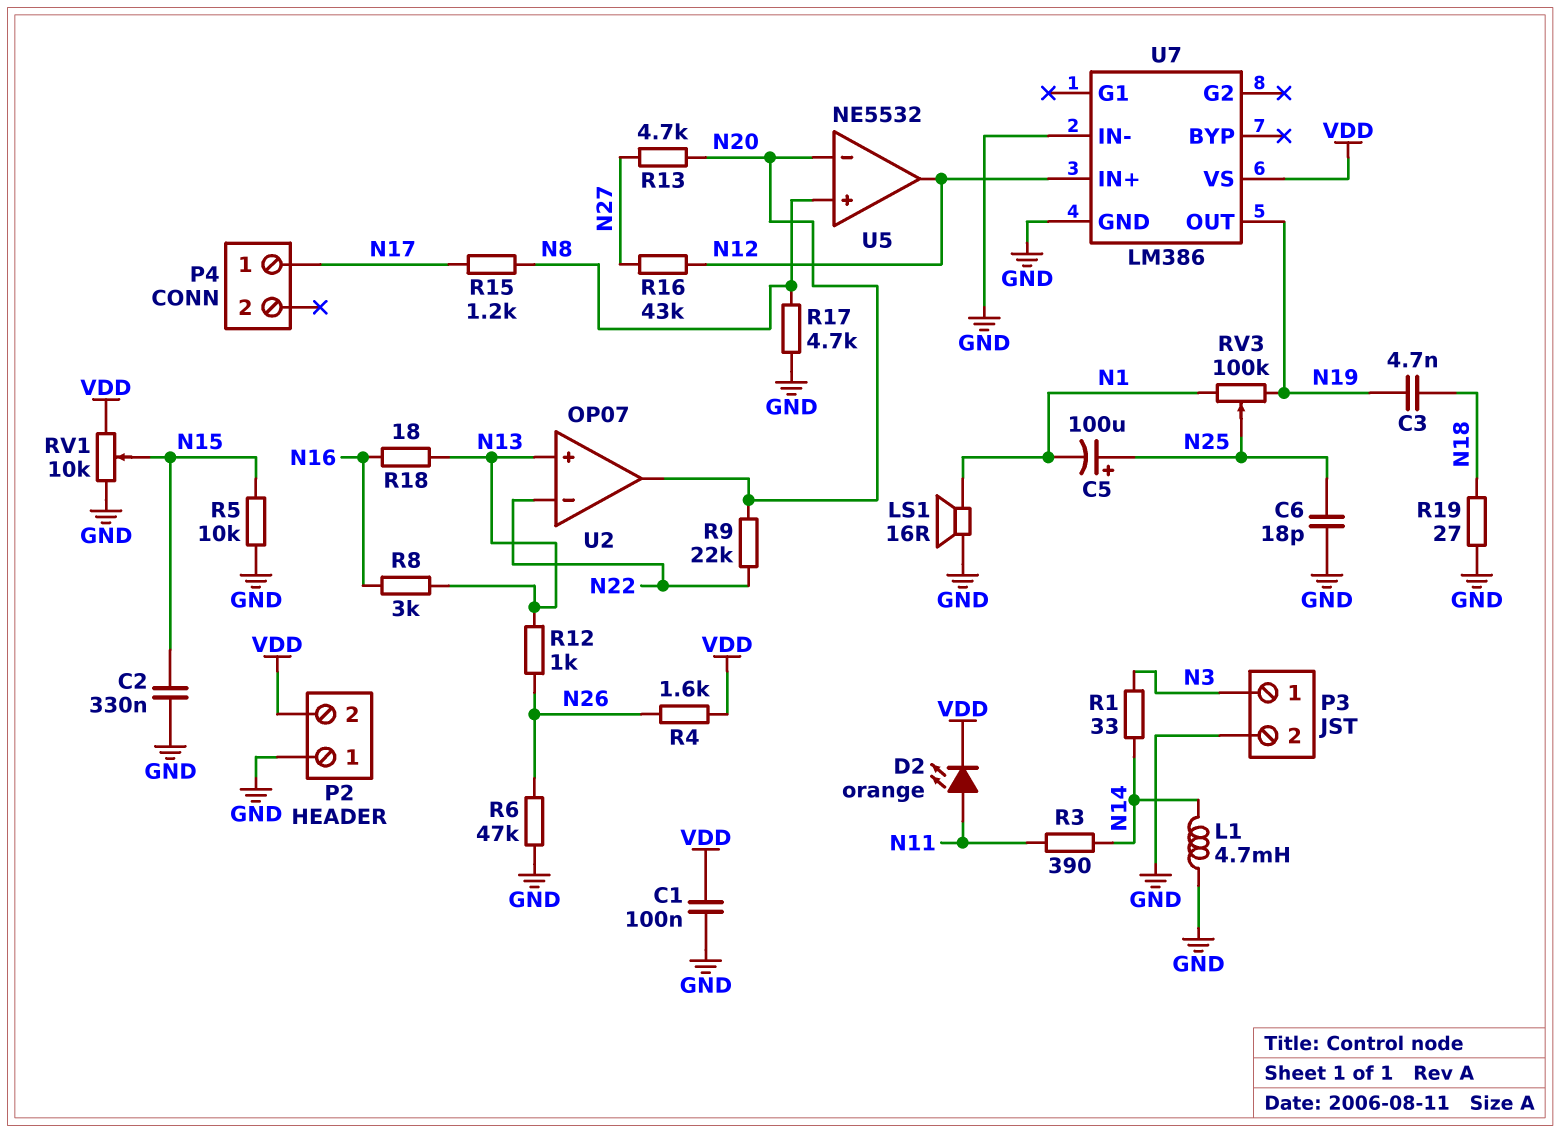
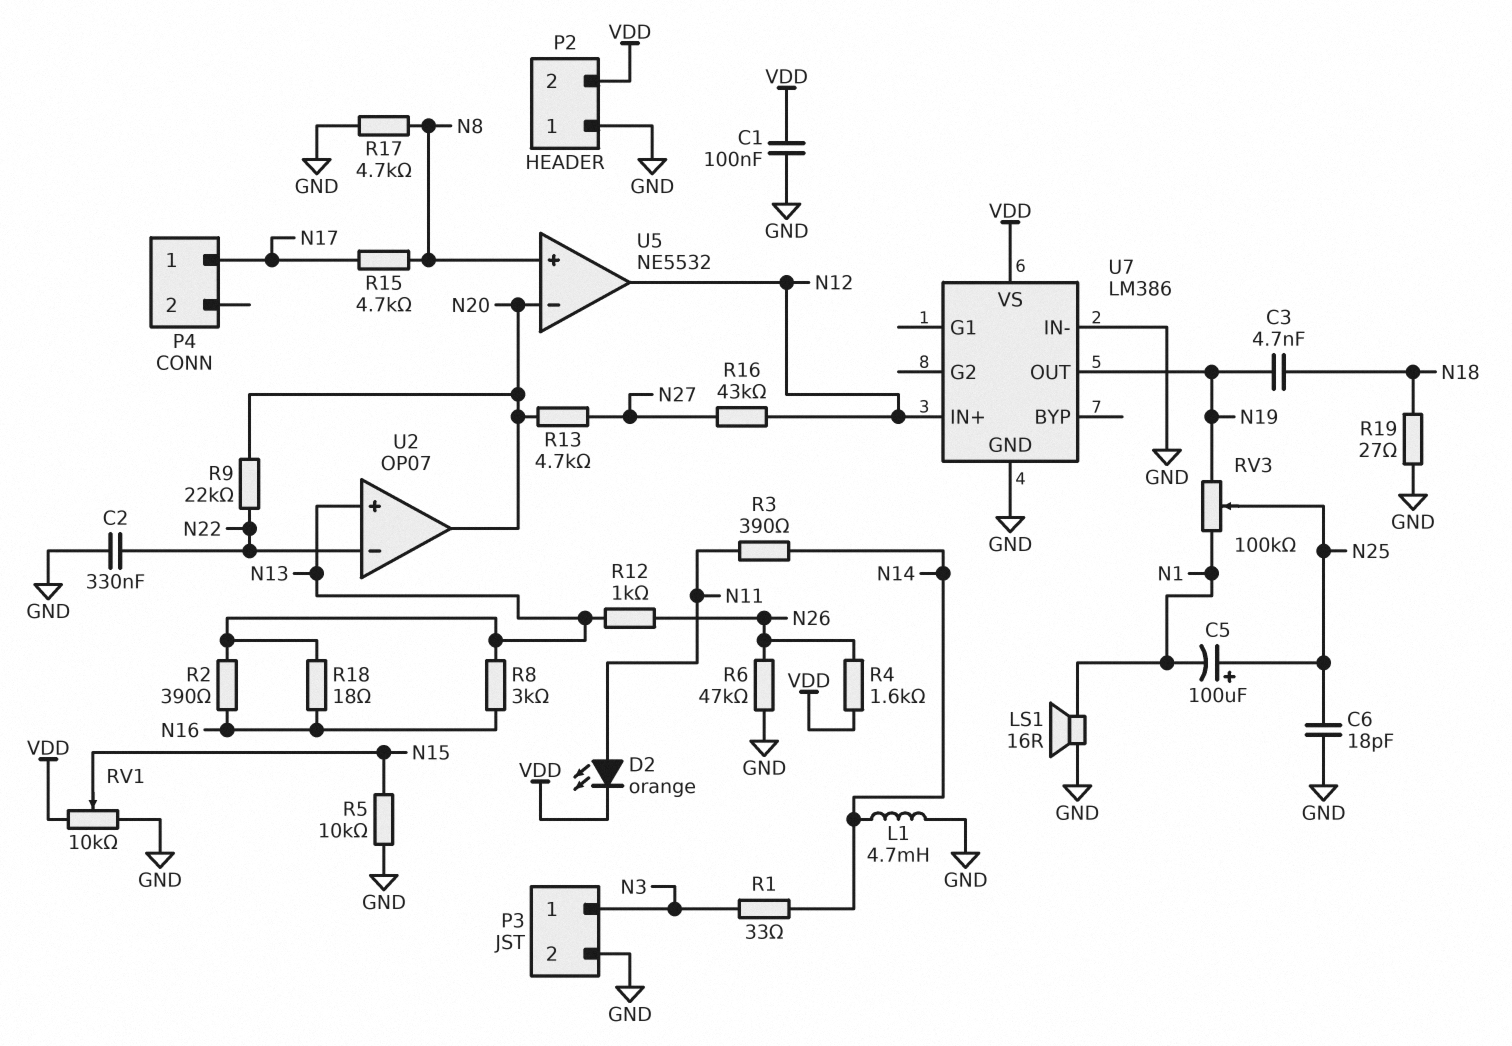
C2: 330nF (GND, N15) -> 330nF (GND, N22)
R2: none -> 390 (N13, N16)
R15: 1.2k (N8, N17) -> 4.7k (N8, N17)

